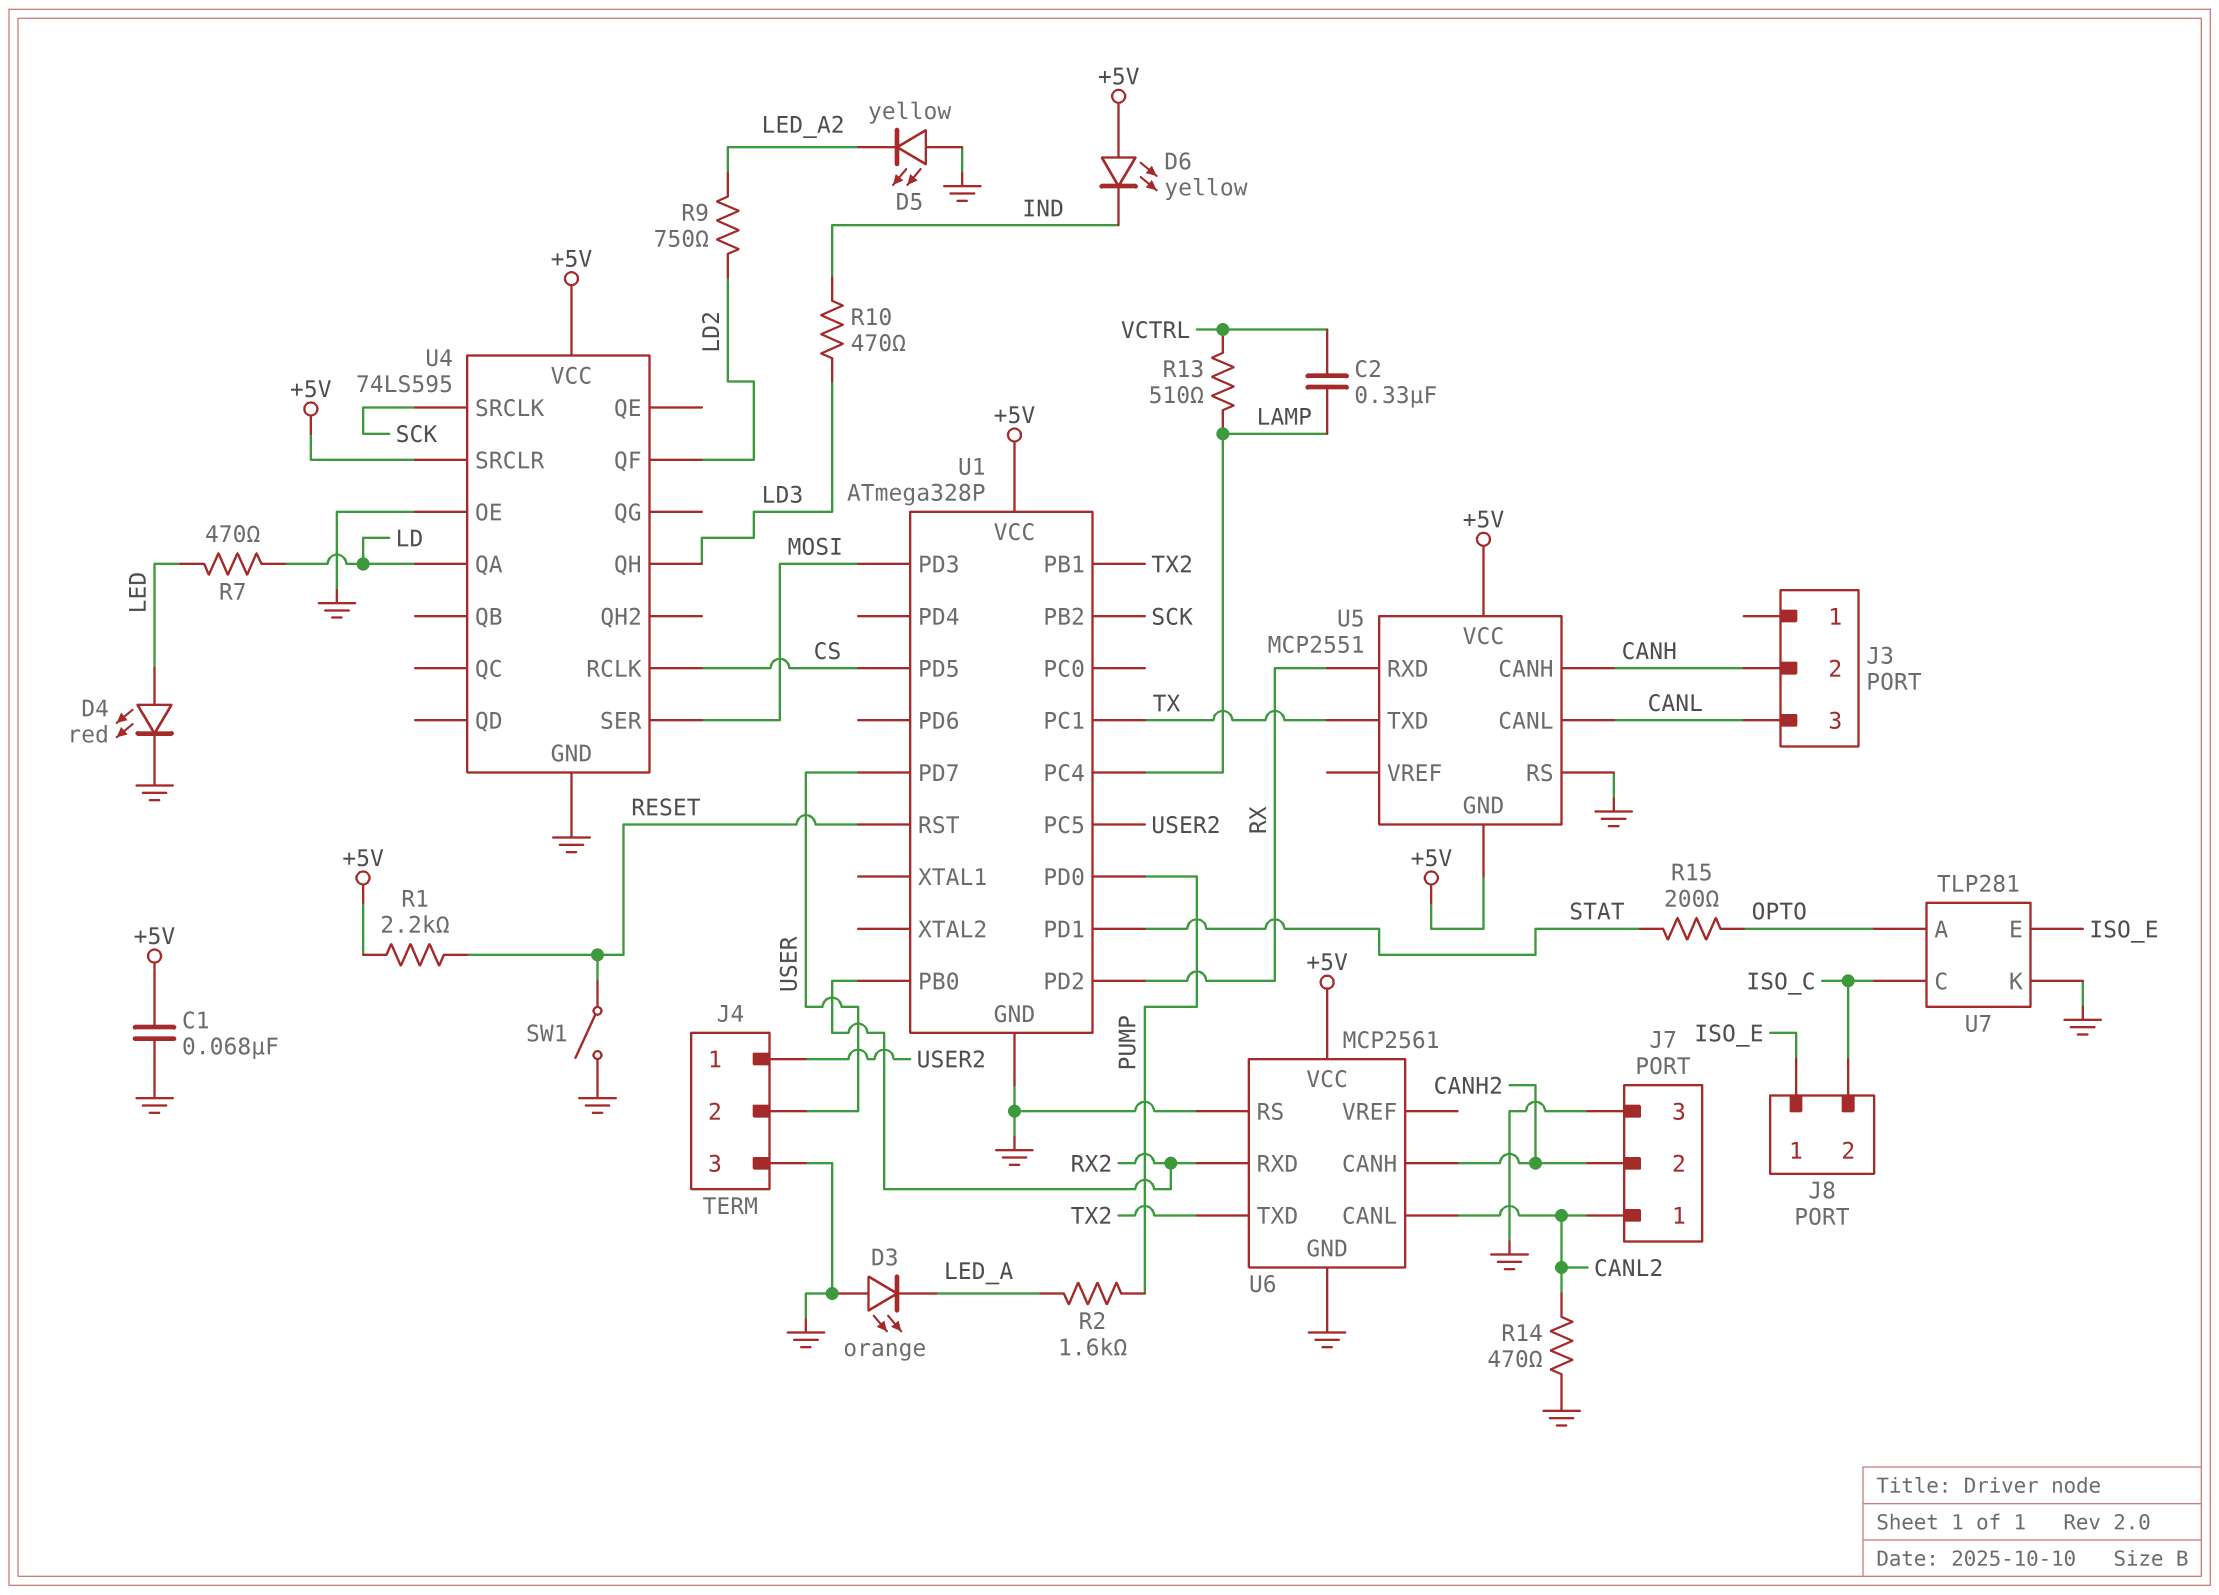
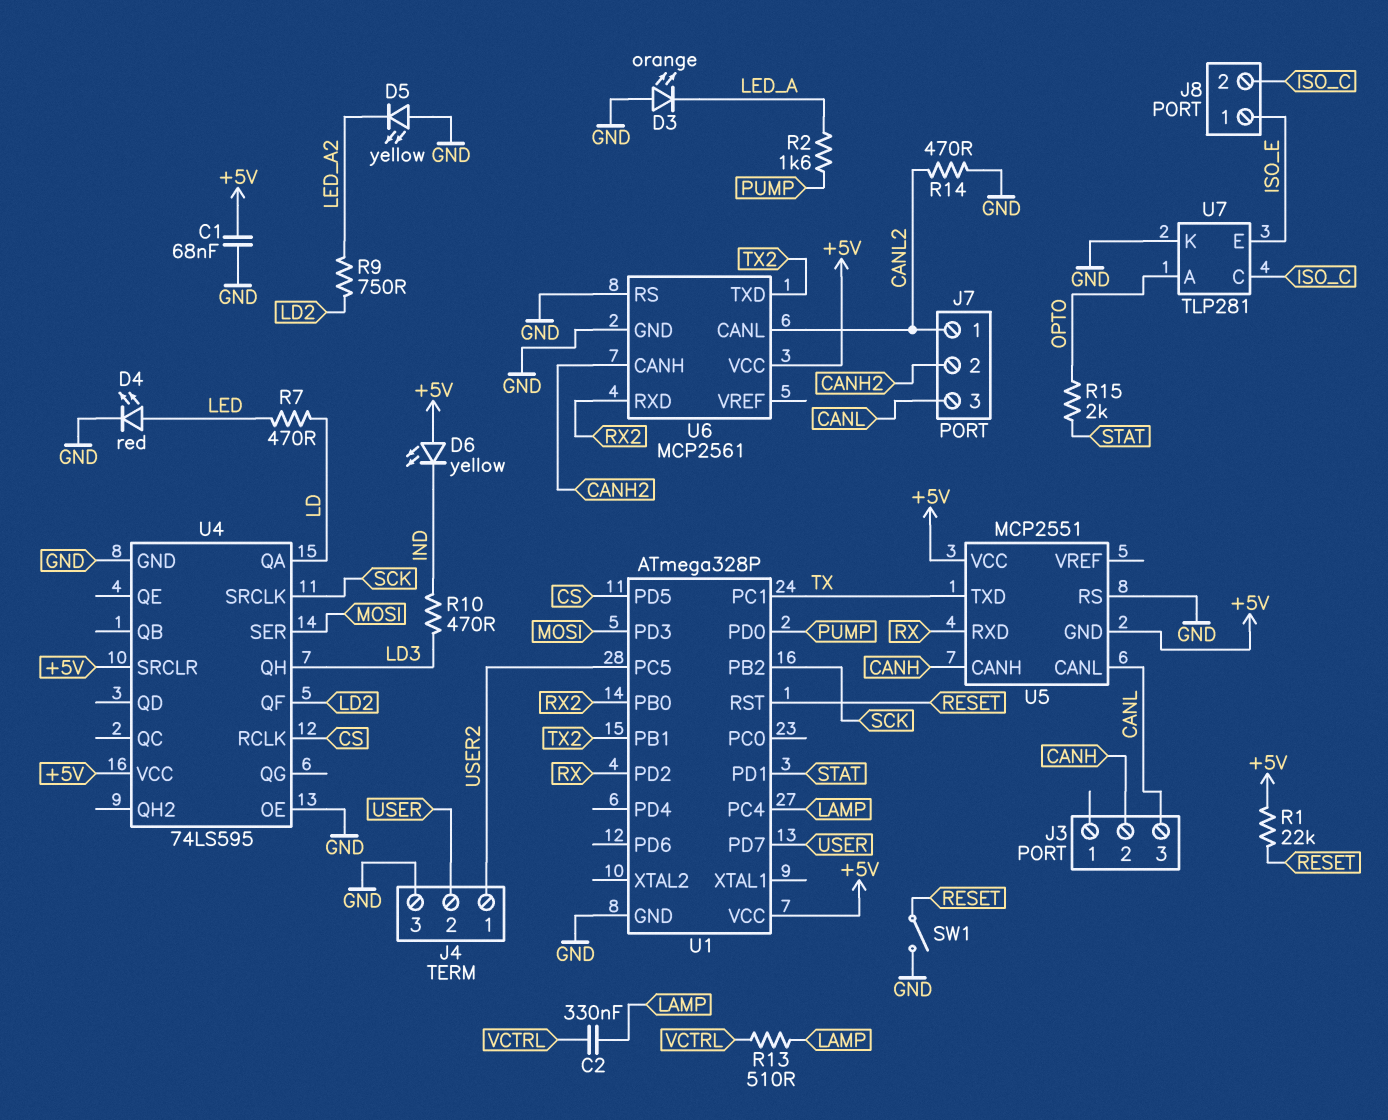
J7 pin 3: GND -> CANL
R1: 2.2k (+5V, RESET) -> 22k (+5V, RESET)
R15: 200 (OPTO, STAT) -> 2k (OPTO, STAT)

